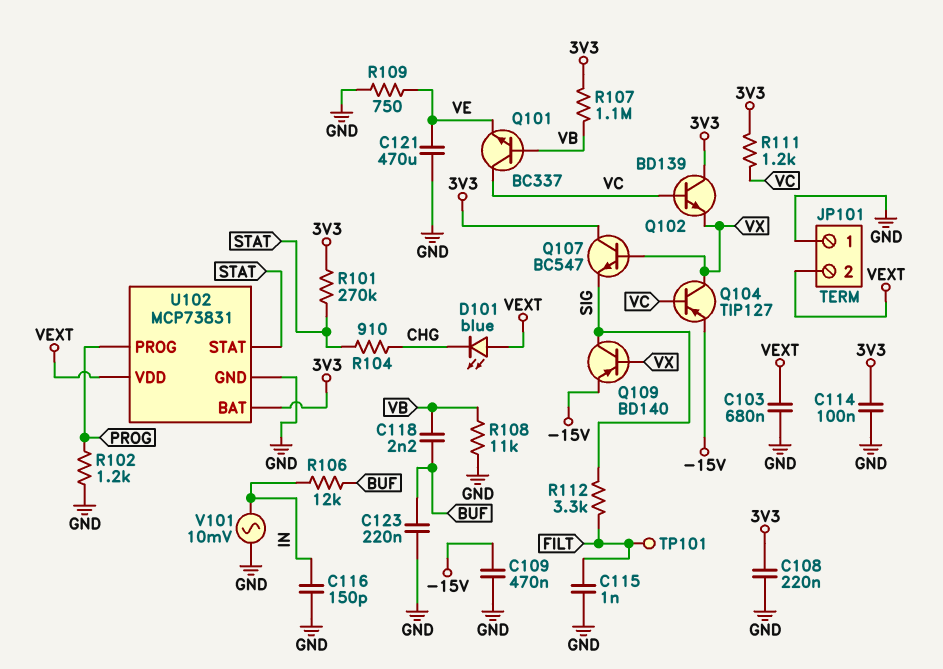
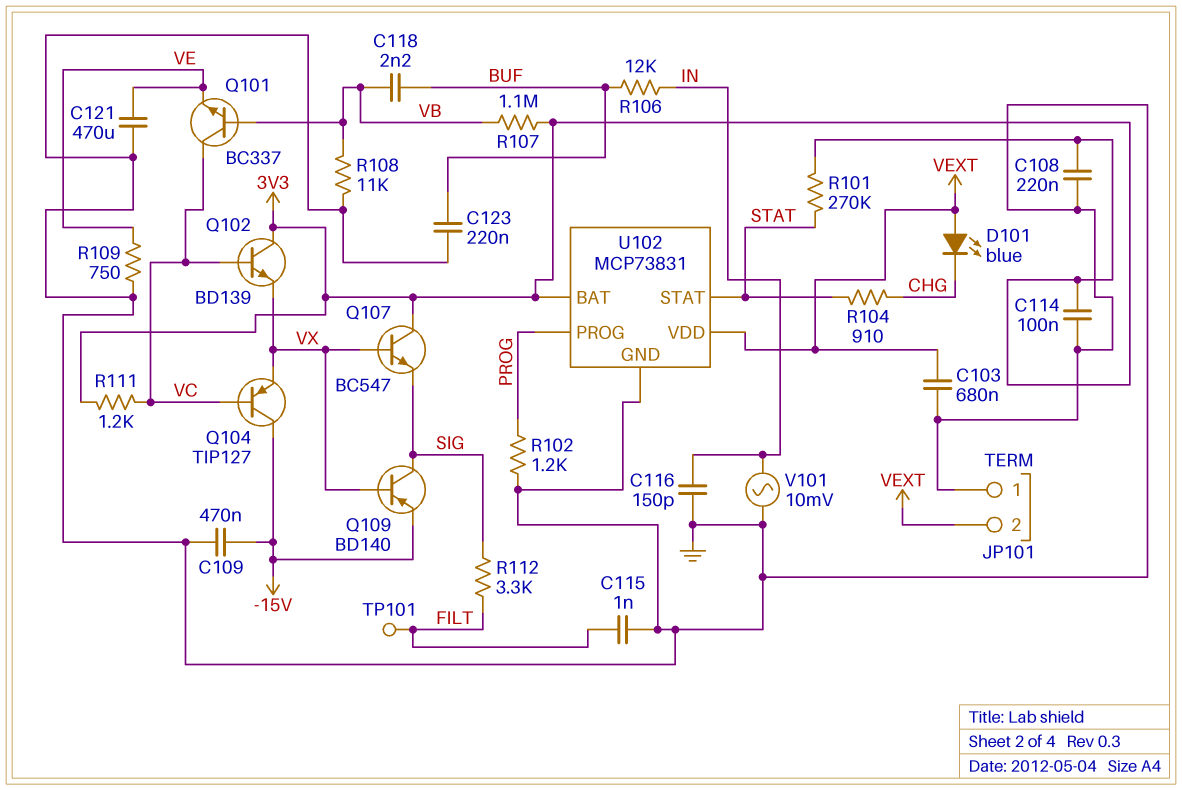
Q104: PNP TIP127 (B VC, C VX, E -15V) -> PNP TIP127 (B VC, C -15V, E VX)

